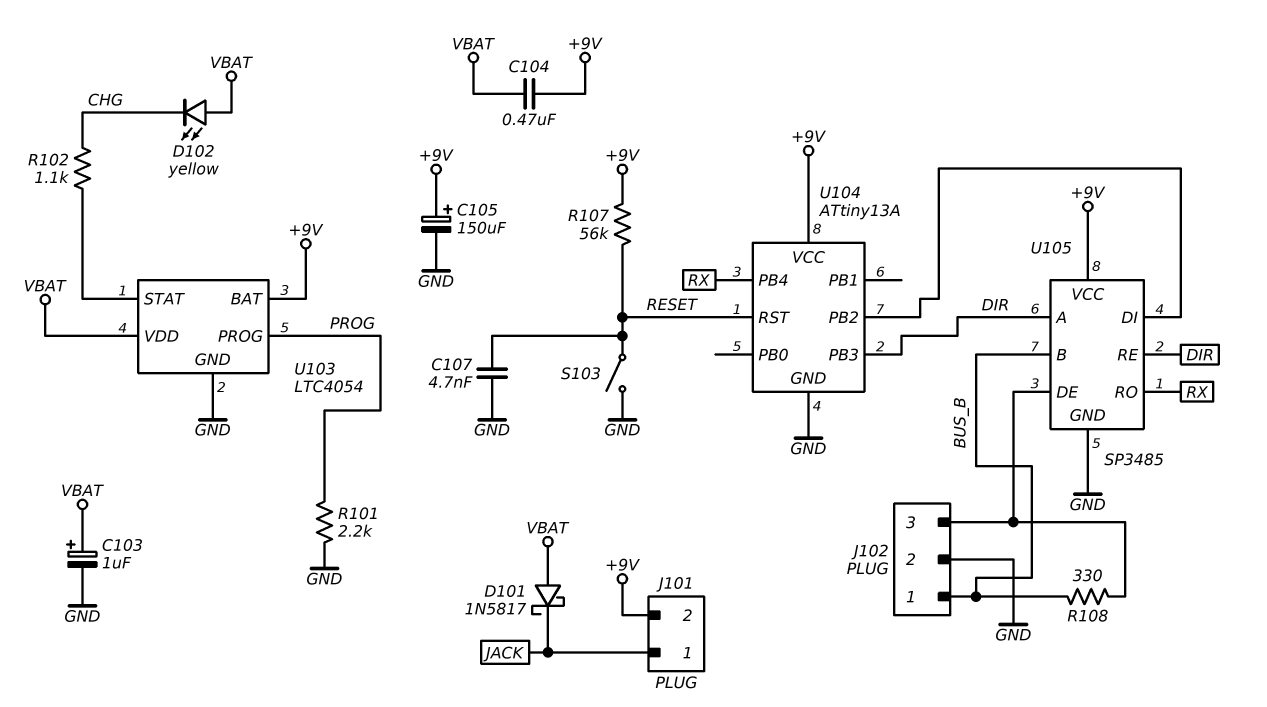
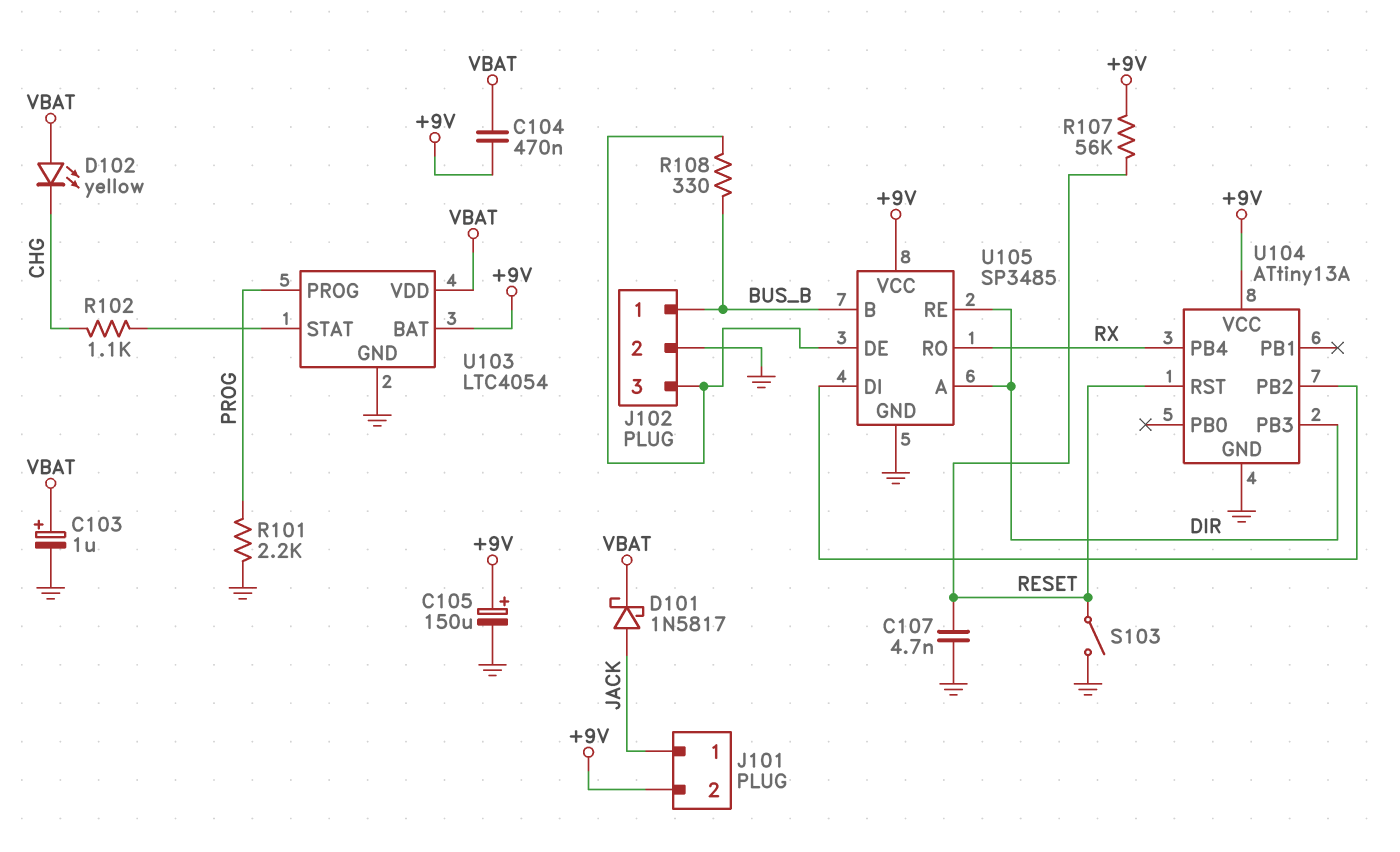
D101: schottky 1N5817 (A VBAT, K JACK) -> schottky 1N5817 (A JACK, K VBAT)

